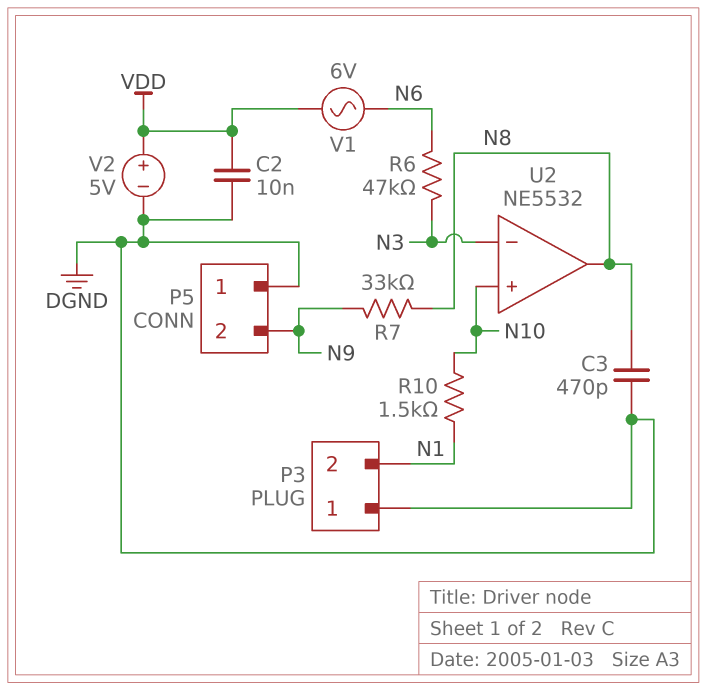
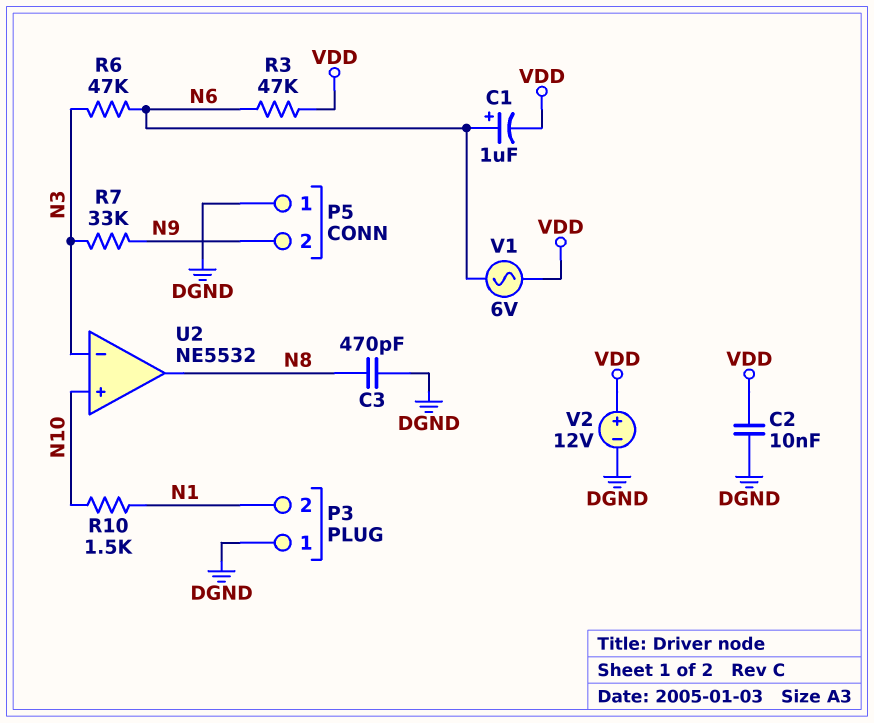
C1: none -> 1uF (plus N6, minus VDD)
R3: none -> 47k (N6, VDD)
R7: 33k (N8, N9) -> 33k (N3, N9)
V2: 5V (plus VDD, minus DGND) -> 12V (plus VDD, minus DGND)

